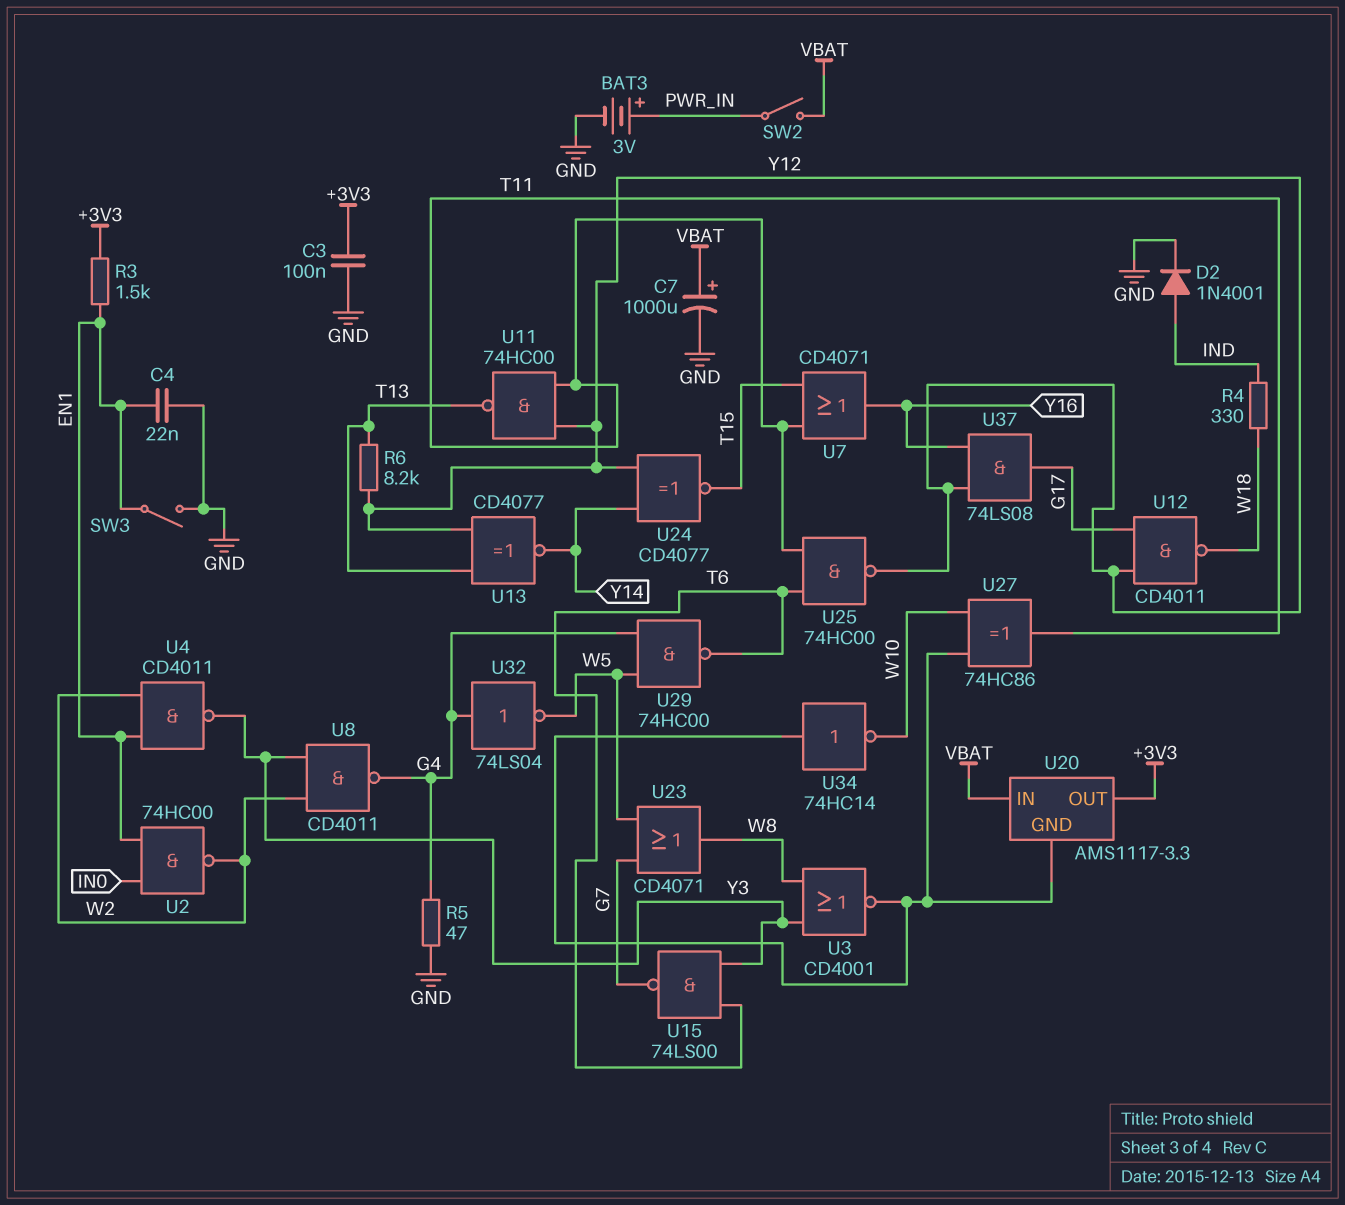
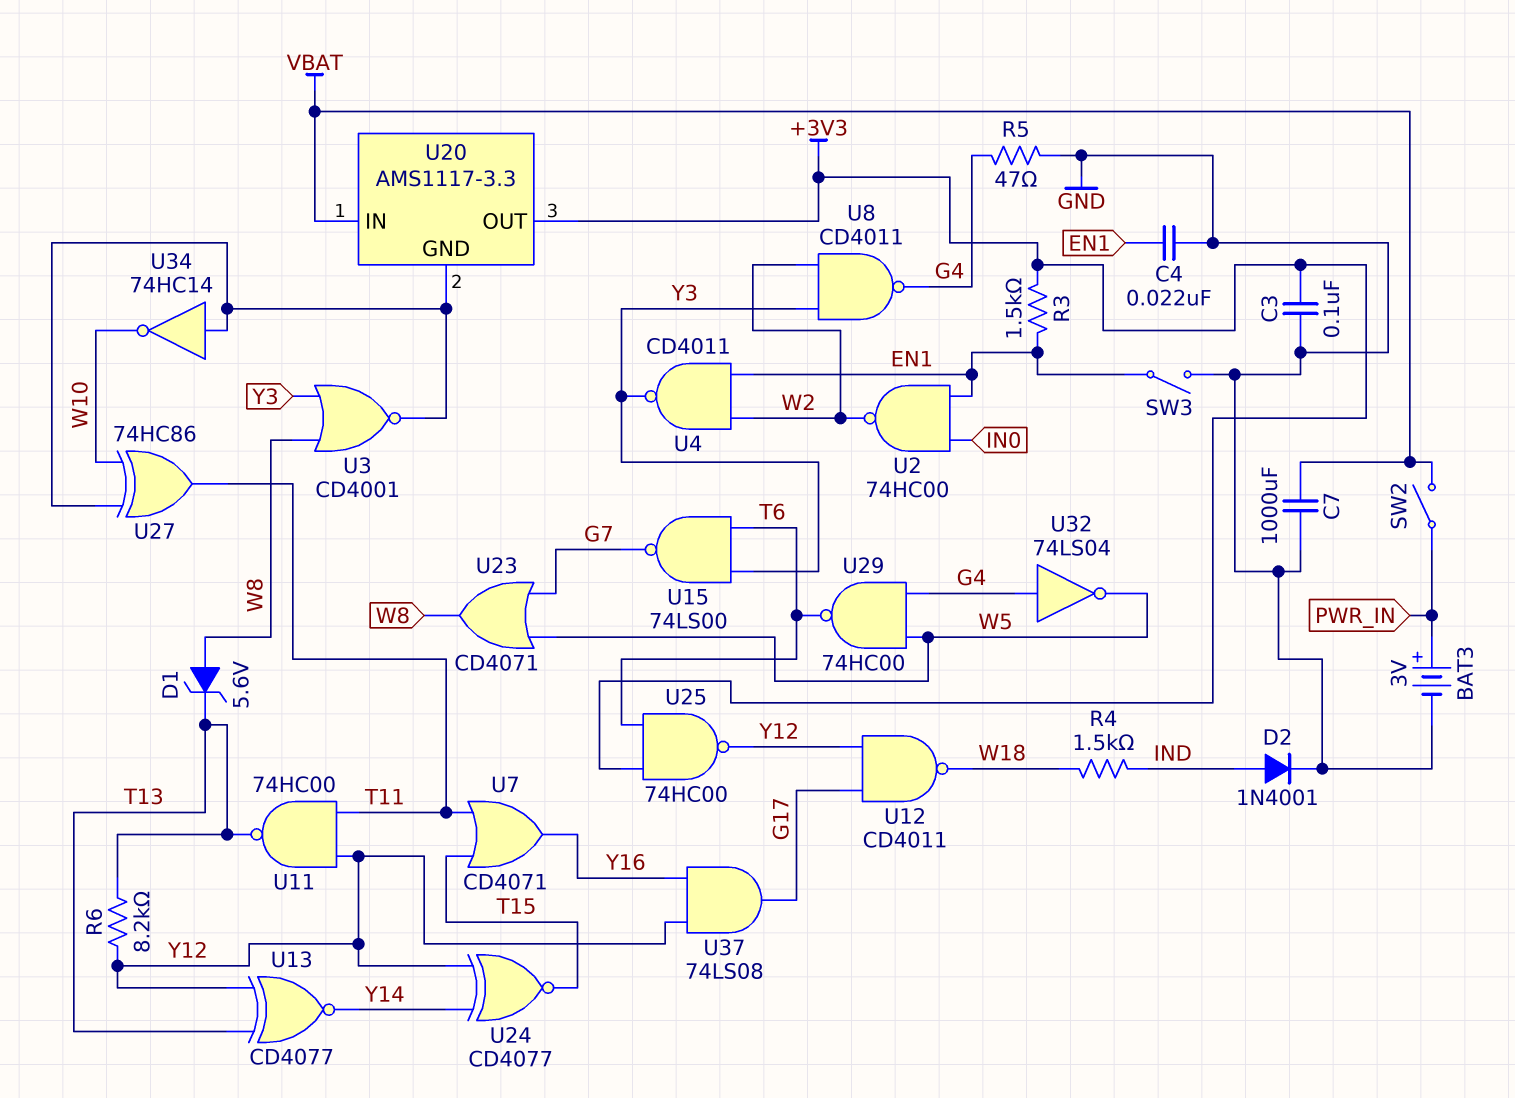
C7: 1000uF (plus VBAT, minus GND) -> 1000uF (GND, VBAT)
D1: none -> zener 5.6V (A W8, K T13)
R4: 330 (IND, W18) -> 1.5k (IND, W18)
U25: NAND 74HC00 (in T6, in T11, out Y12) -> NAND 74HC00 (in +3V3, in T6, out Y12)

